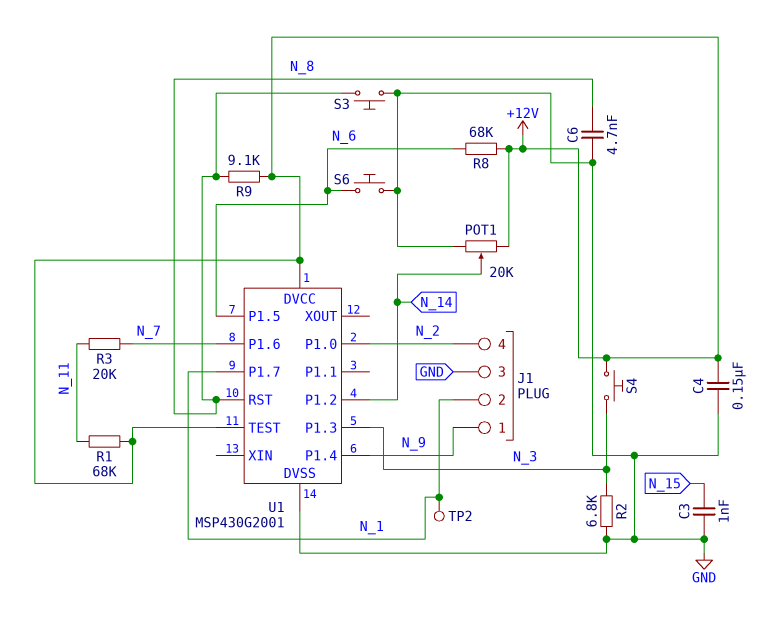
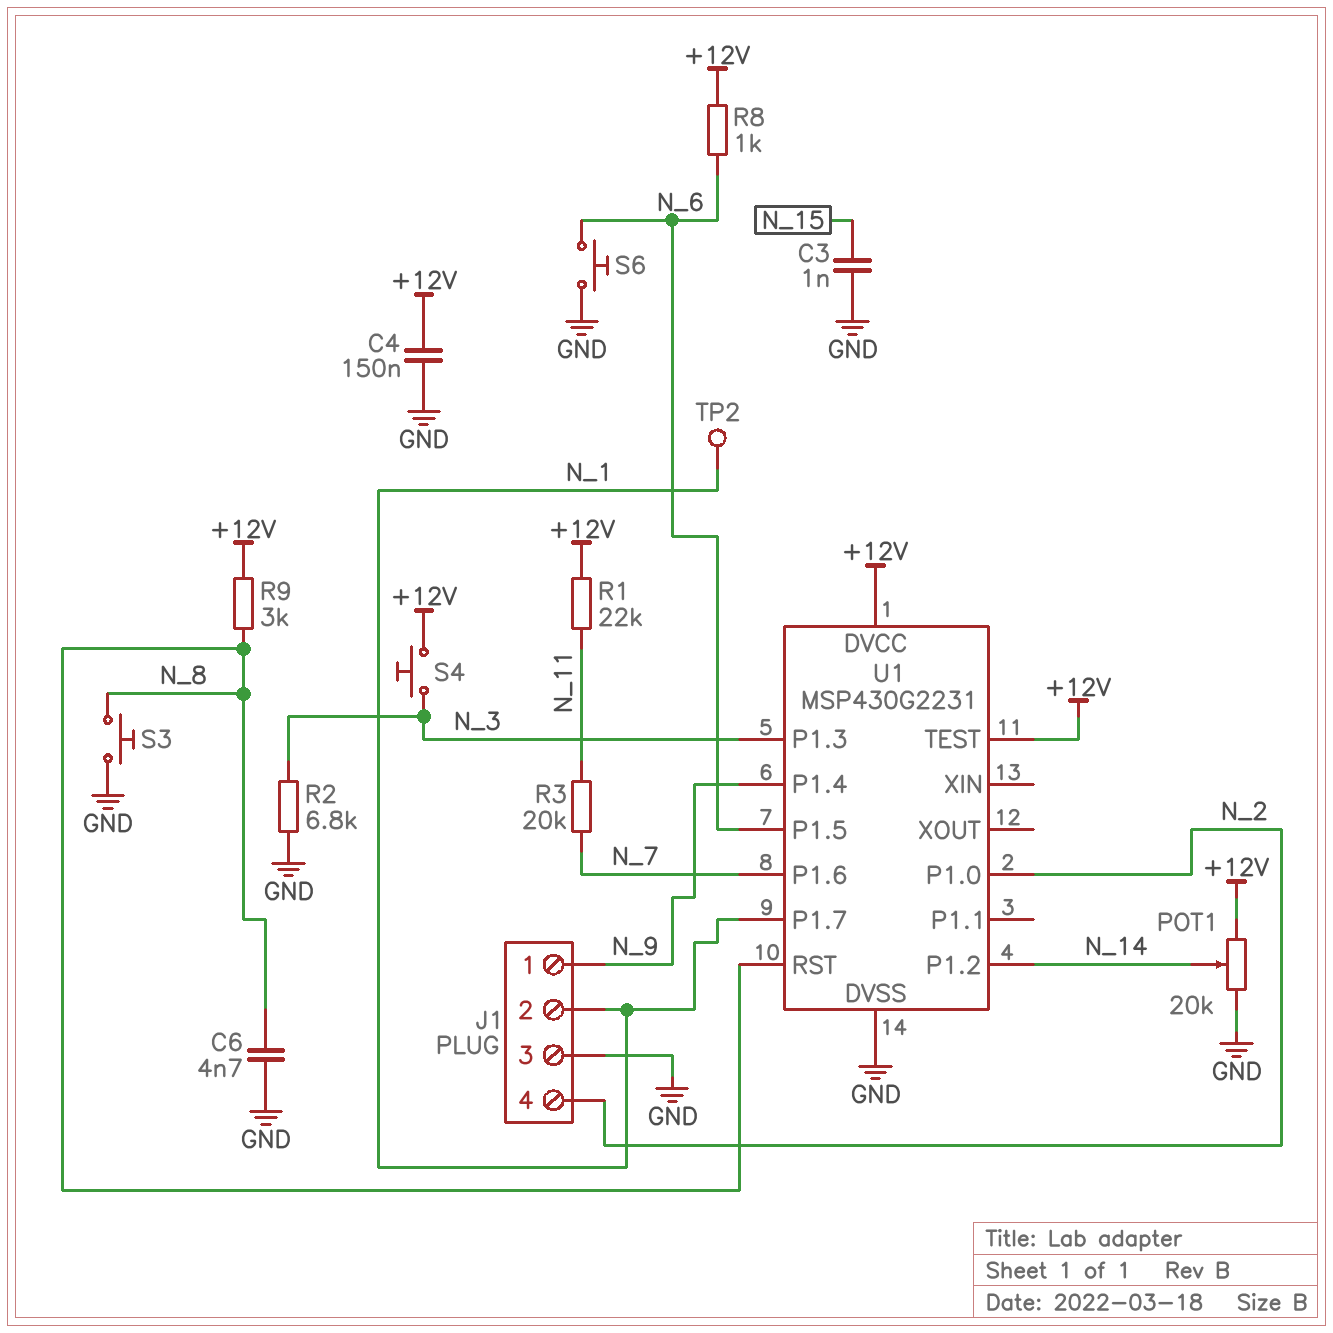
R1: 68k (+12V, N_11) -> 22k (+12V, N_11)
R8: 68k (+12V, N_6) -> 1k (+12V, N_6)
R9: 9.1k (+12V, N_8) -> 3k (+12V, N_8)
U1: MSP430G2001 -> MSP430G2231

